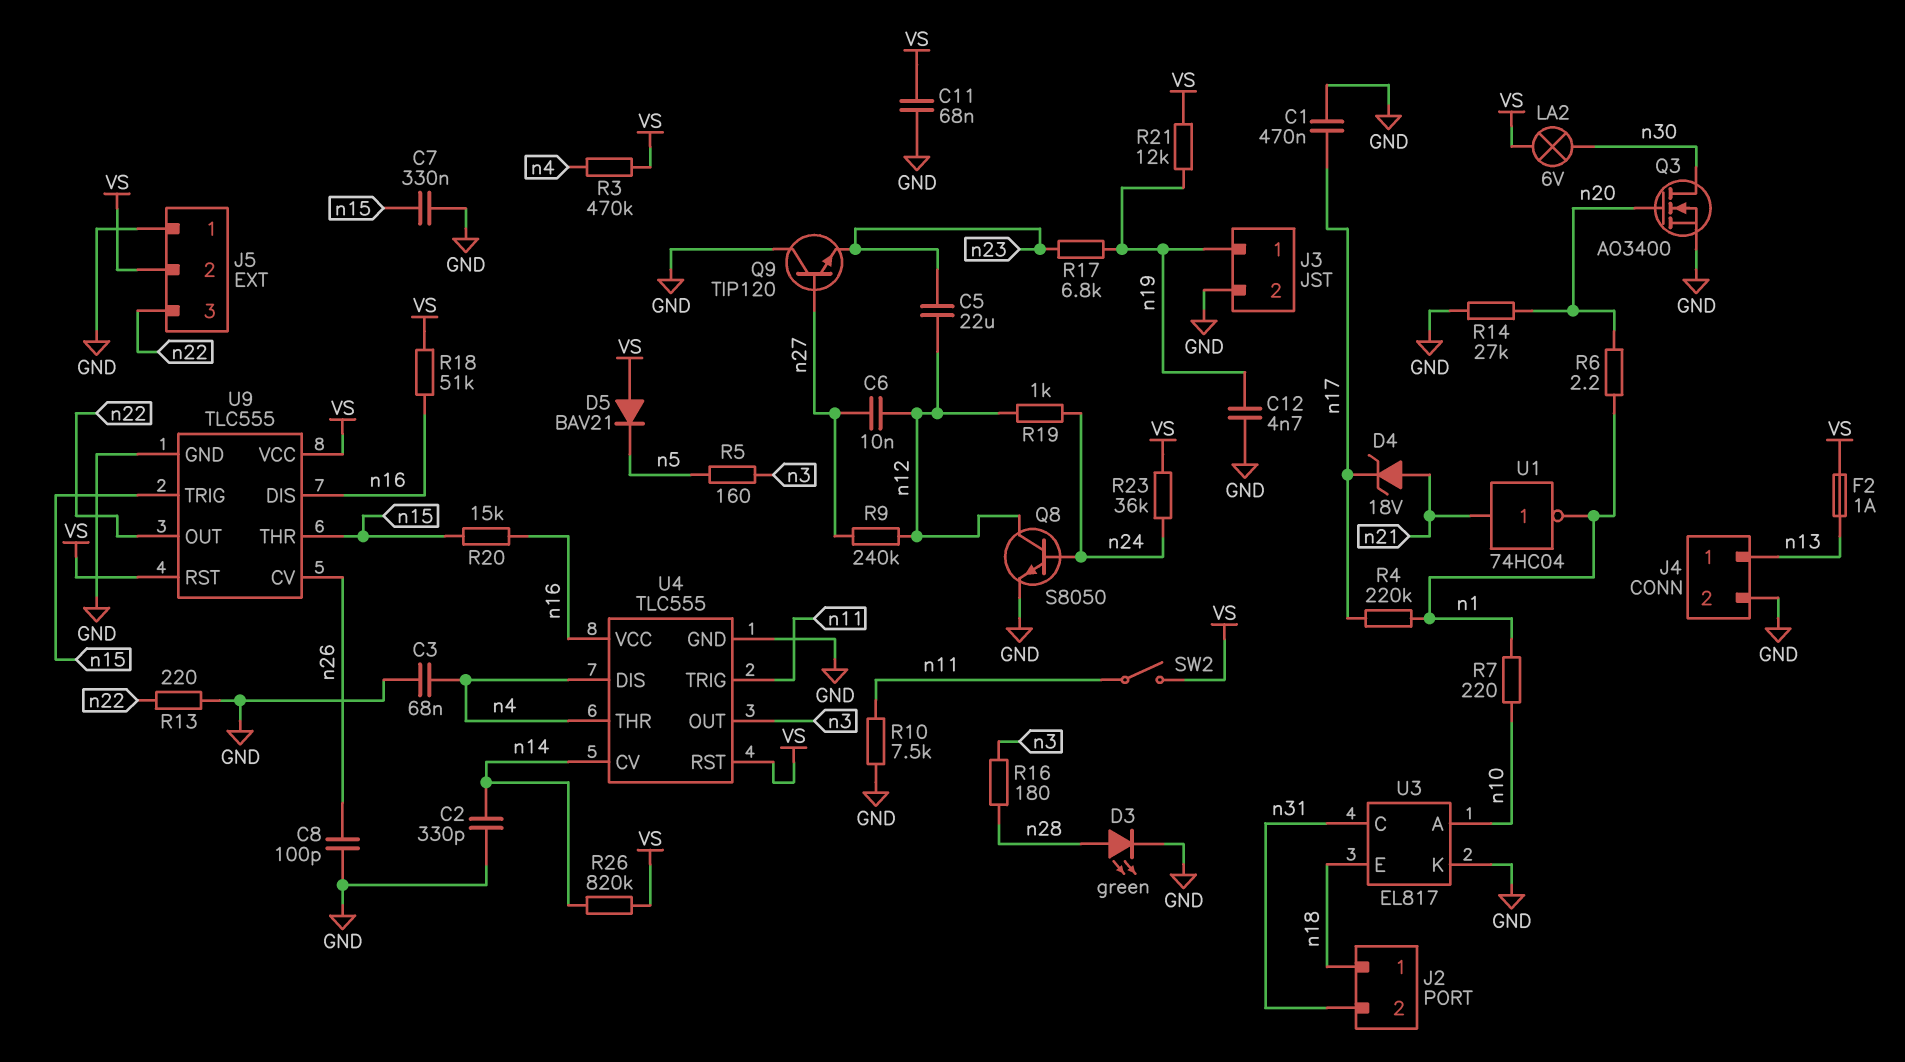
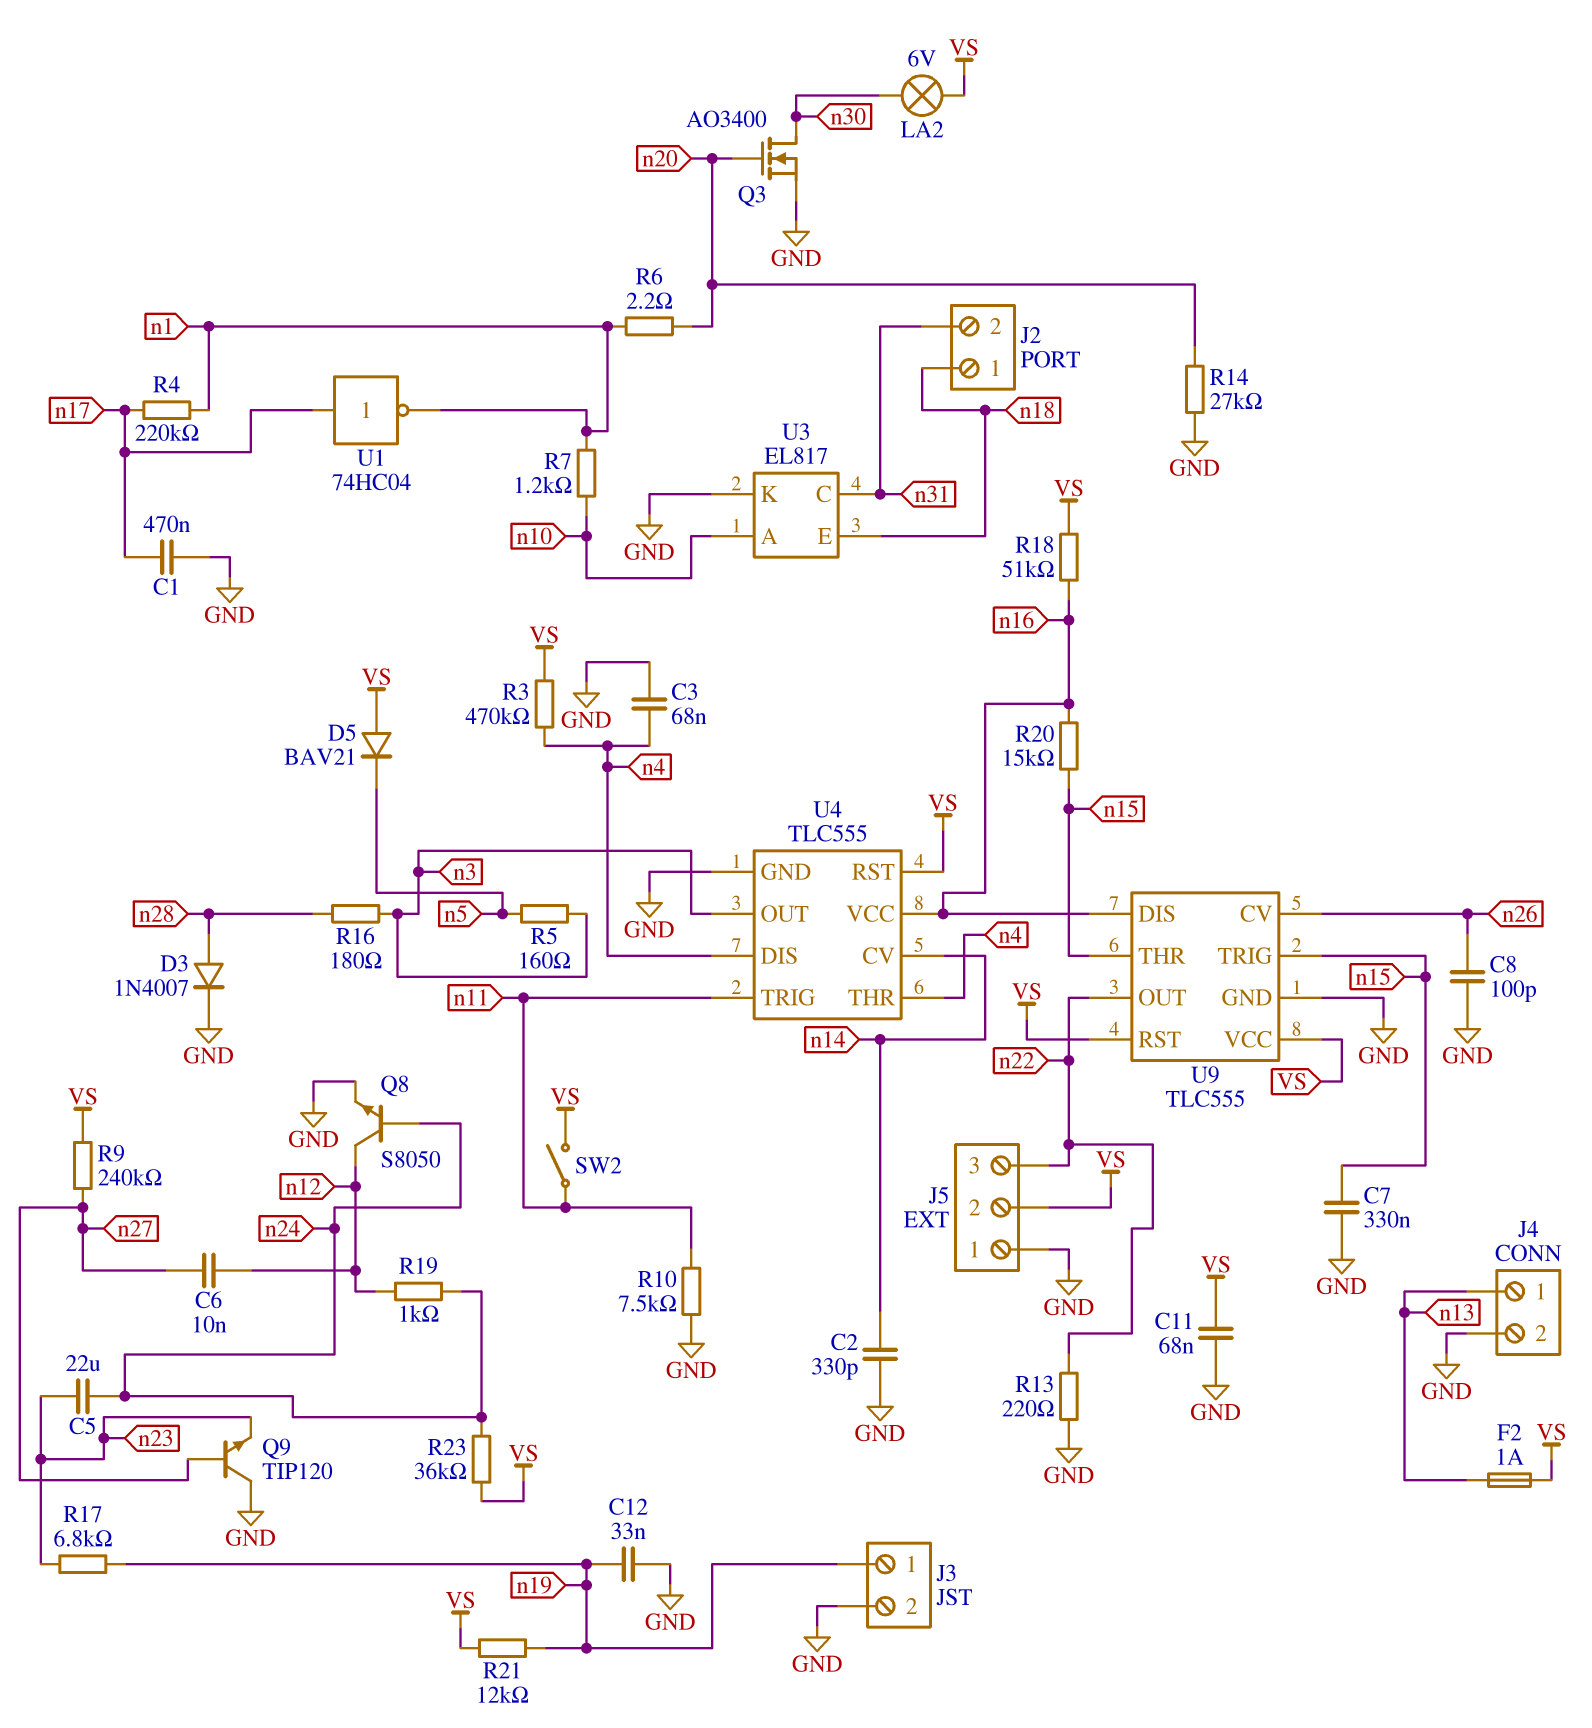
C5: 22uF (n12, n23) -> 22uF (n23, n24)
C12: 4.7nF (GND, n19) -> 33nF (GND, n19)
D3: LED green (A n28, K GND) -> diode 1N4007 (A n28, K GND)
D4: zener 18V (A n21, K n17) -> none
R7: 220 (n1, n10) -> 1.2k (n1, n10)
R9: 240k (n12, n27) -> 240k (VS, n27)
R26: 820k (VS, n14) -> none
U1: NOT 74HC04 (in n21, out n1) -> NOT 74HC04 (in n17, out n1)

